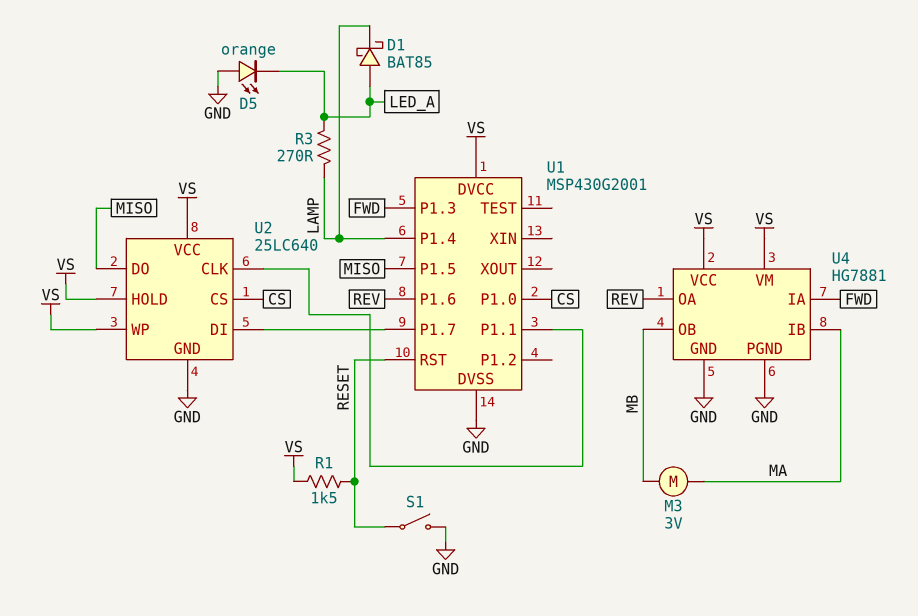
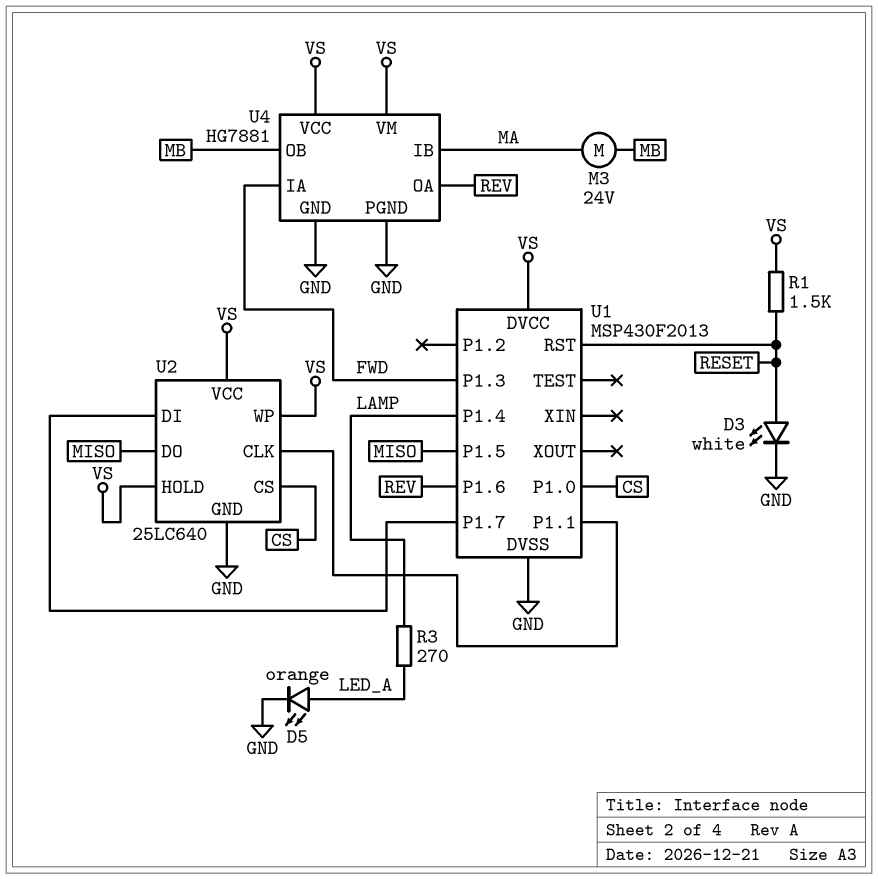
D1: schottky BAT85 (A LED_A, K LAMP) -> none
D3: none -> LED white (A RESET, K GND)
D5: LED orange (A GND, K LED_A) -> LED orange (A LED_A, K GND)
M3: motor 3V (MA, MB) -> motor 24V (MA, MB)
S1: switch (GND, RESET) -> none
U1: MSP430G2001 -> MSP430F2013

